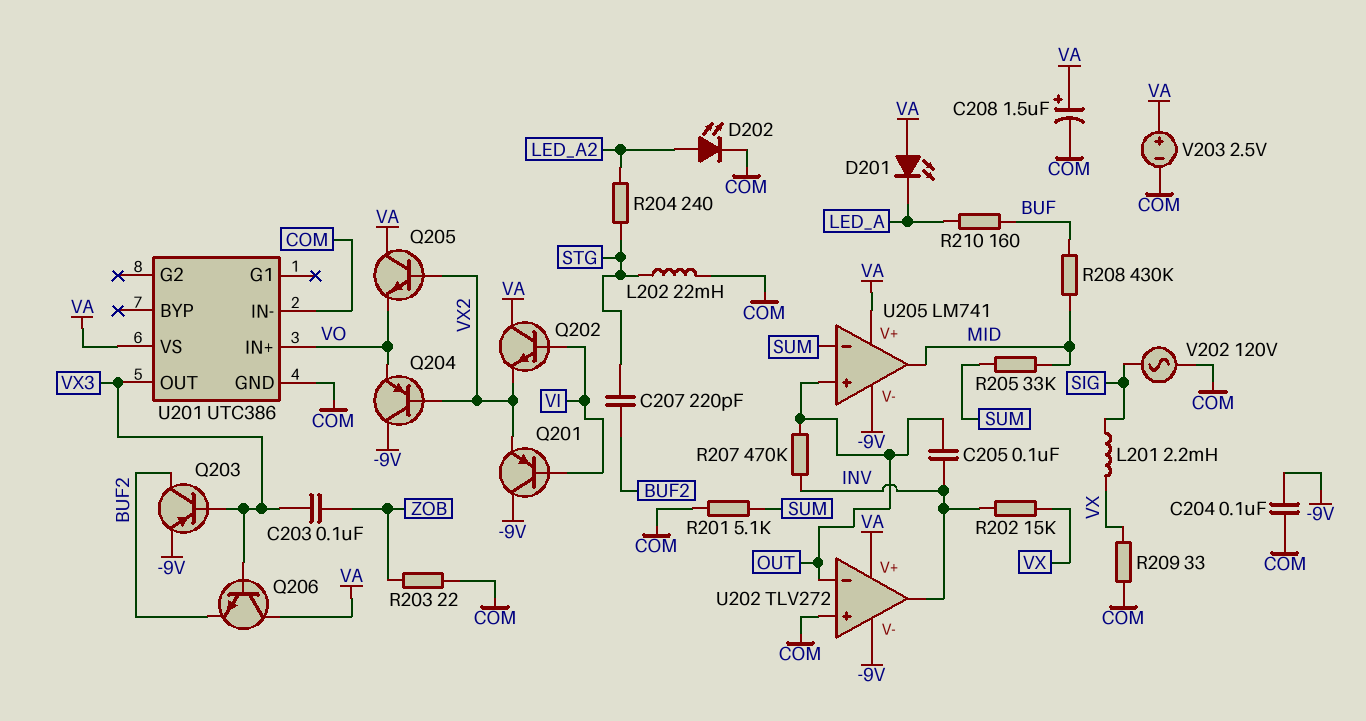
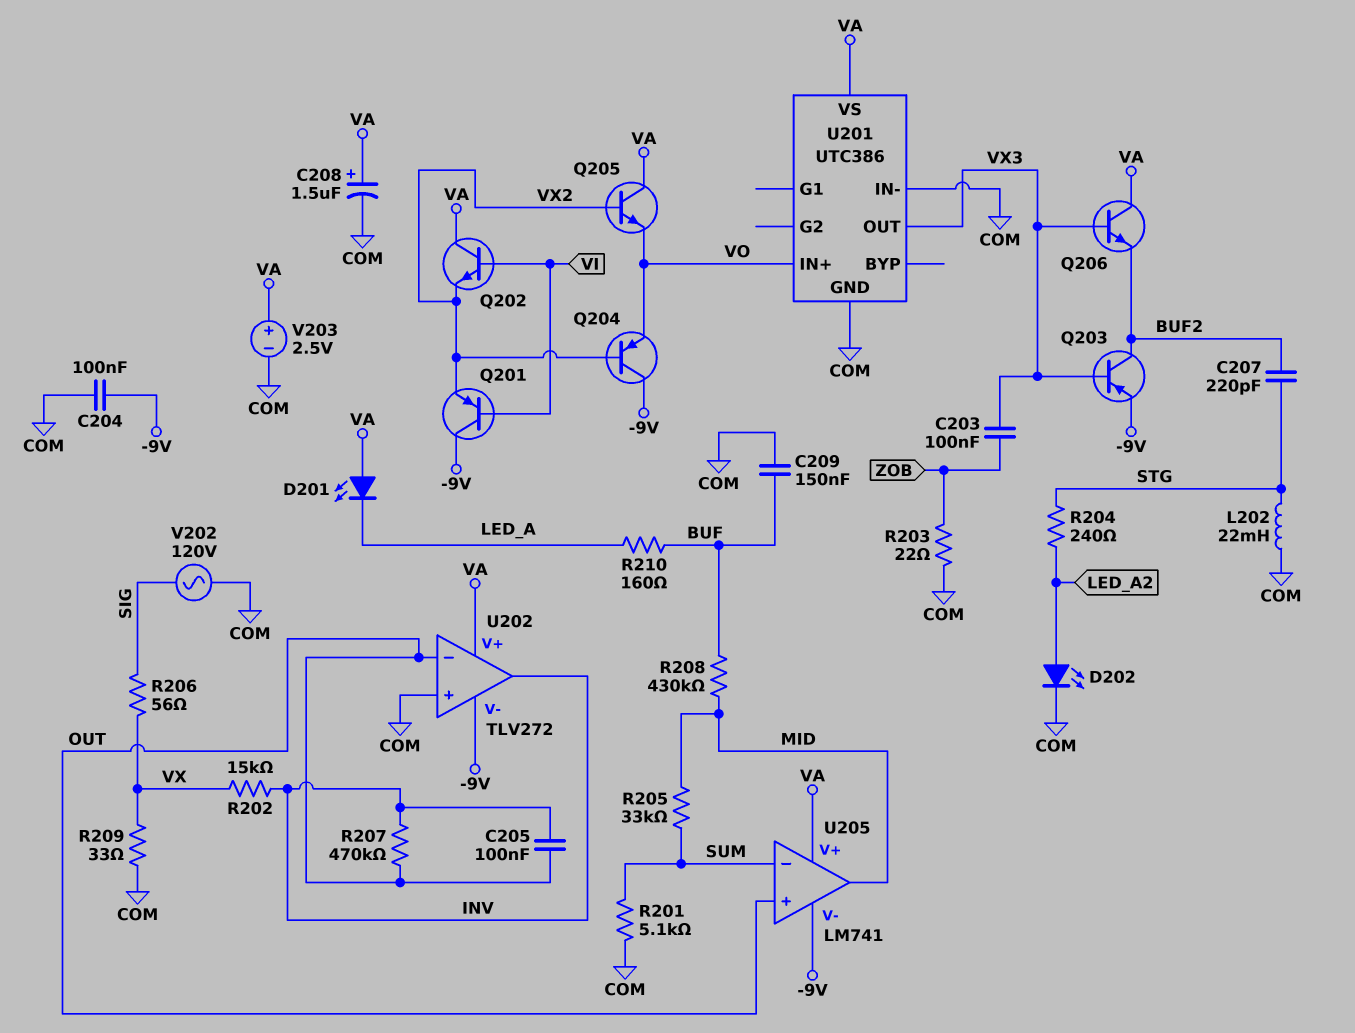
C209: none -> 150nF (BUF, COM)
L201: 2.2mH (SIG, VX) -> none
R206: none -> 56 (SIG, VX)

